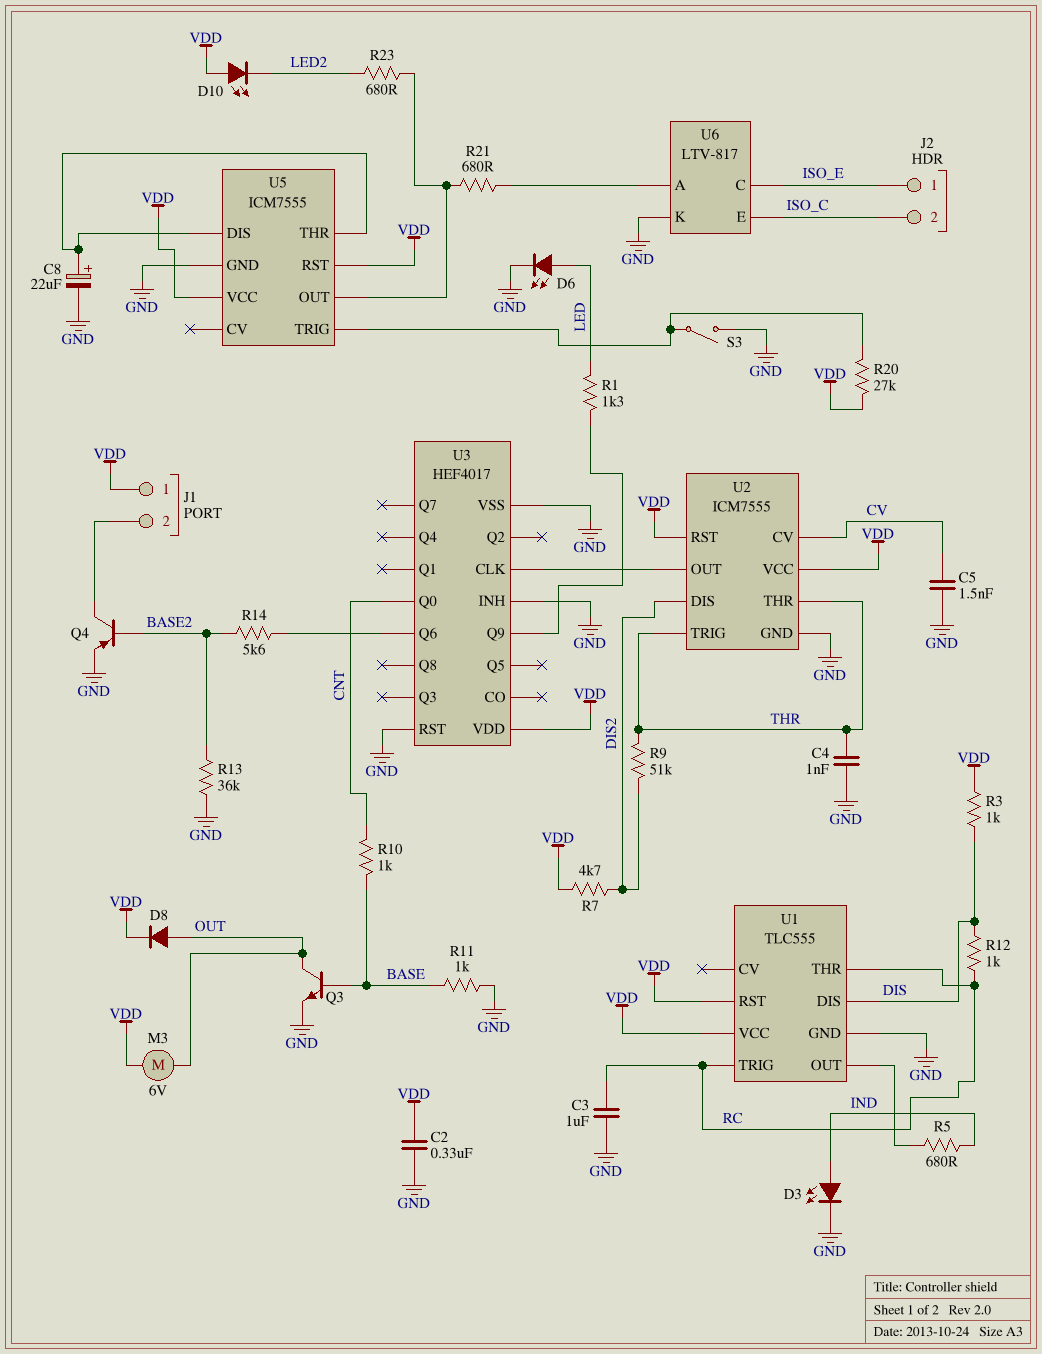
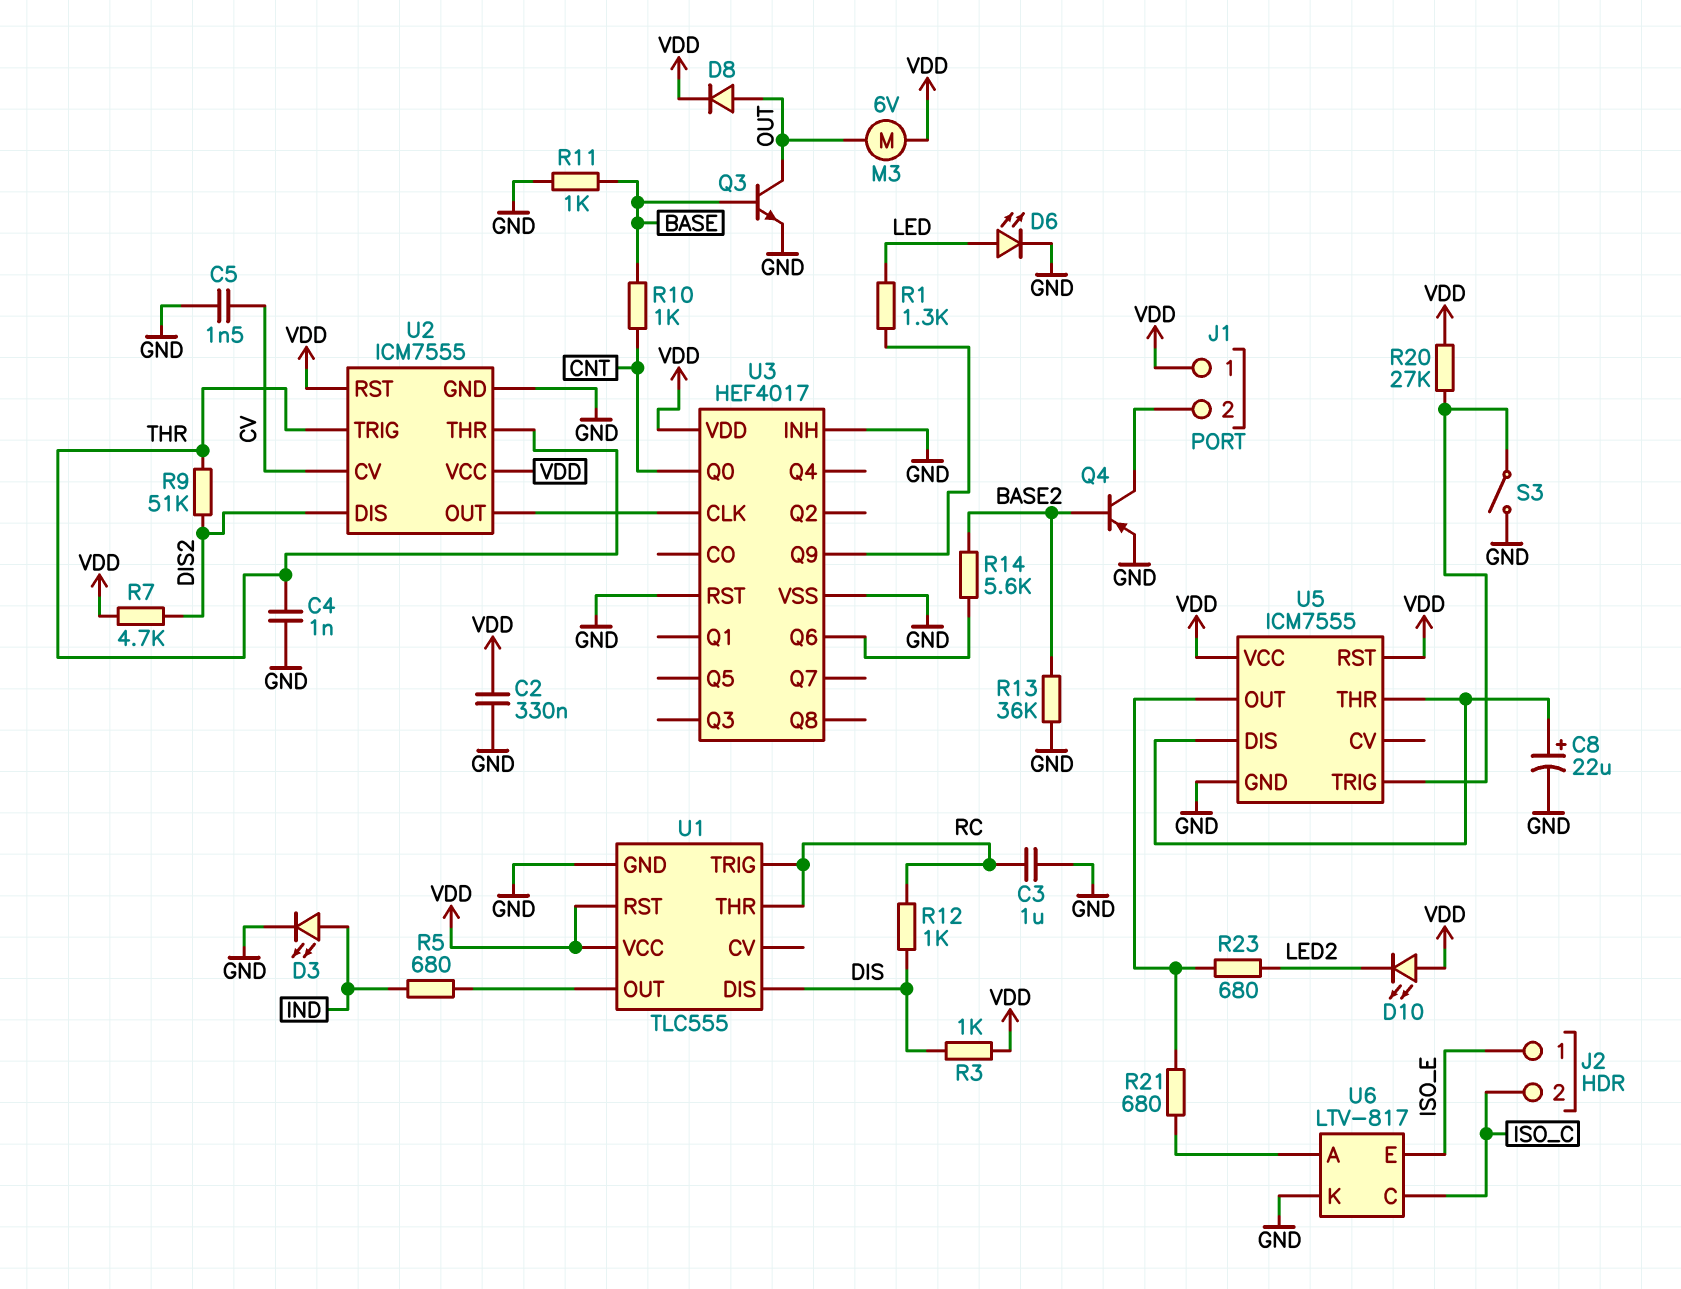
U6 pin C: ISO_E -> ISO_C
U6 pin E: ISO_C -> ISO_E

